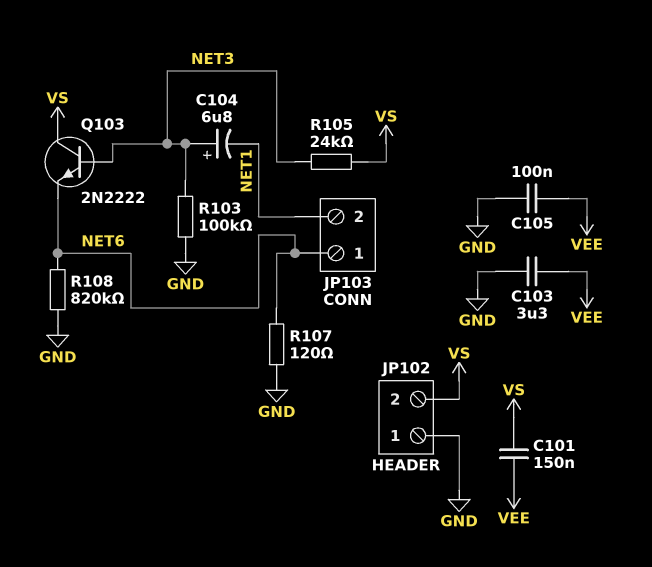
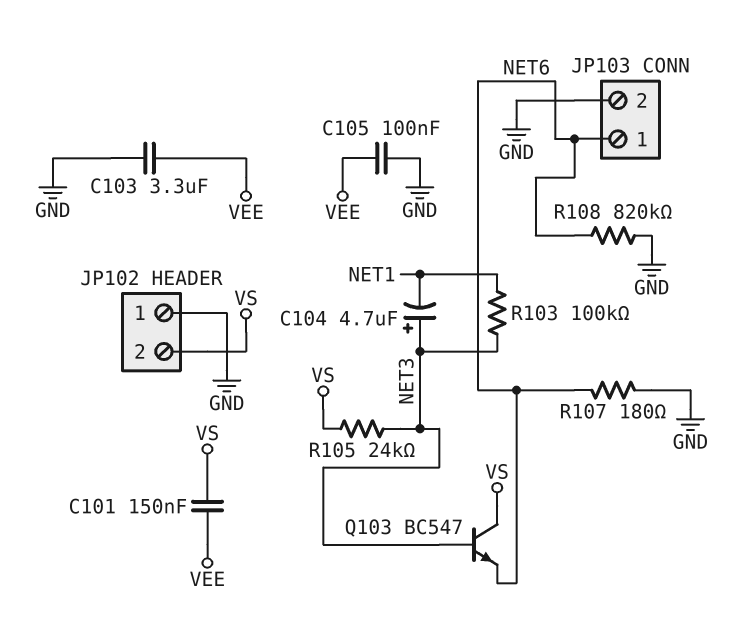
C104: 6.8uF (plus NET3, minus NET1) -> 4.7uF (plus NET3, minus NET1)
JP103 pin 2: NET1 -> GND
Q103: NPN 2N2222 (B NET3, C VS, E NET6) -> NPN BC547 (B NET3, C VS, E NET6)
R103: 100k (GND, NET3) -> 100k (NET1, NET3)
R107: 120 (GND, NET6) -> 180 (GND, NET6)

